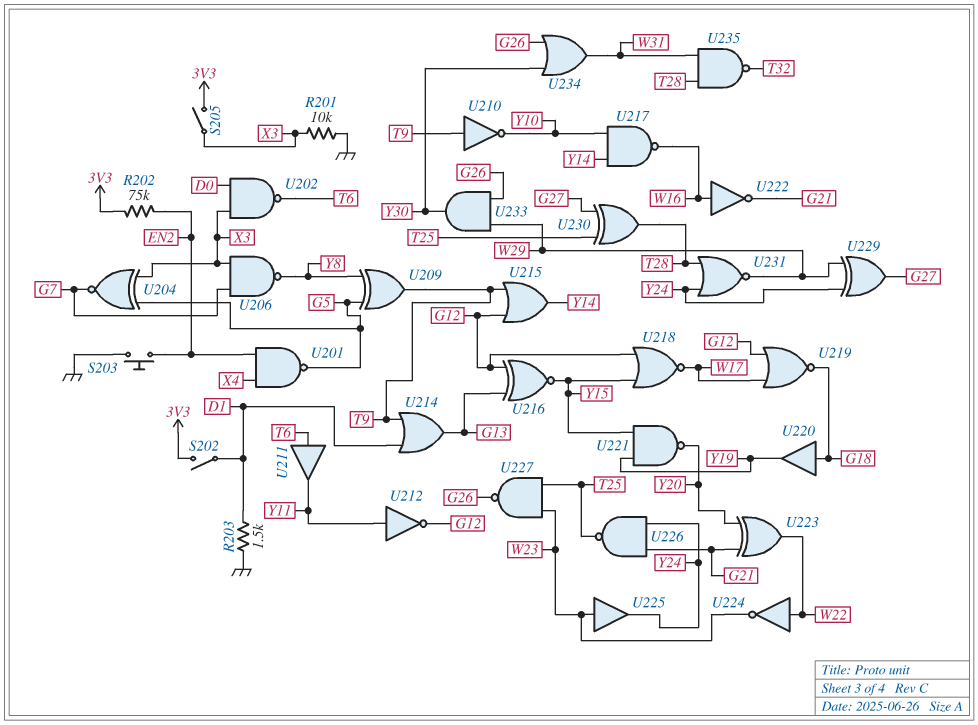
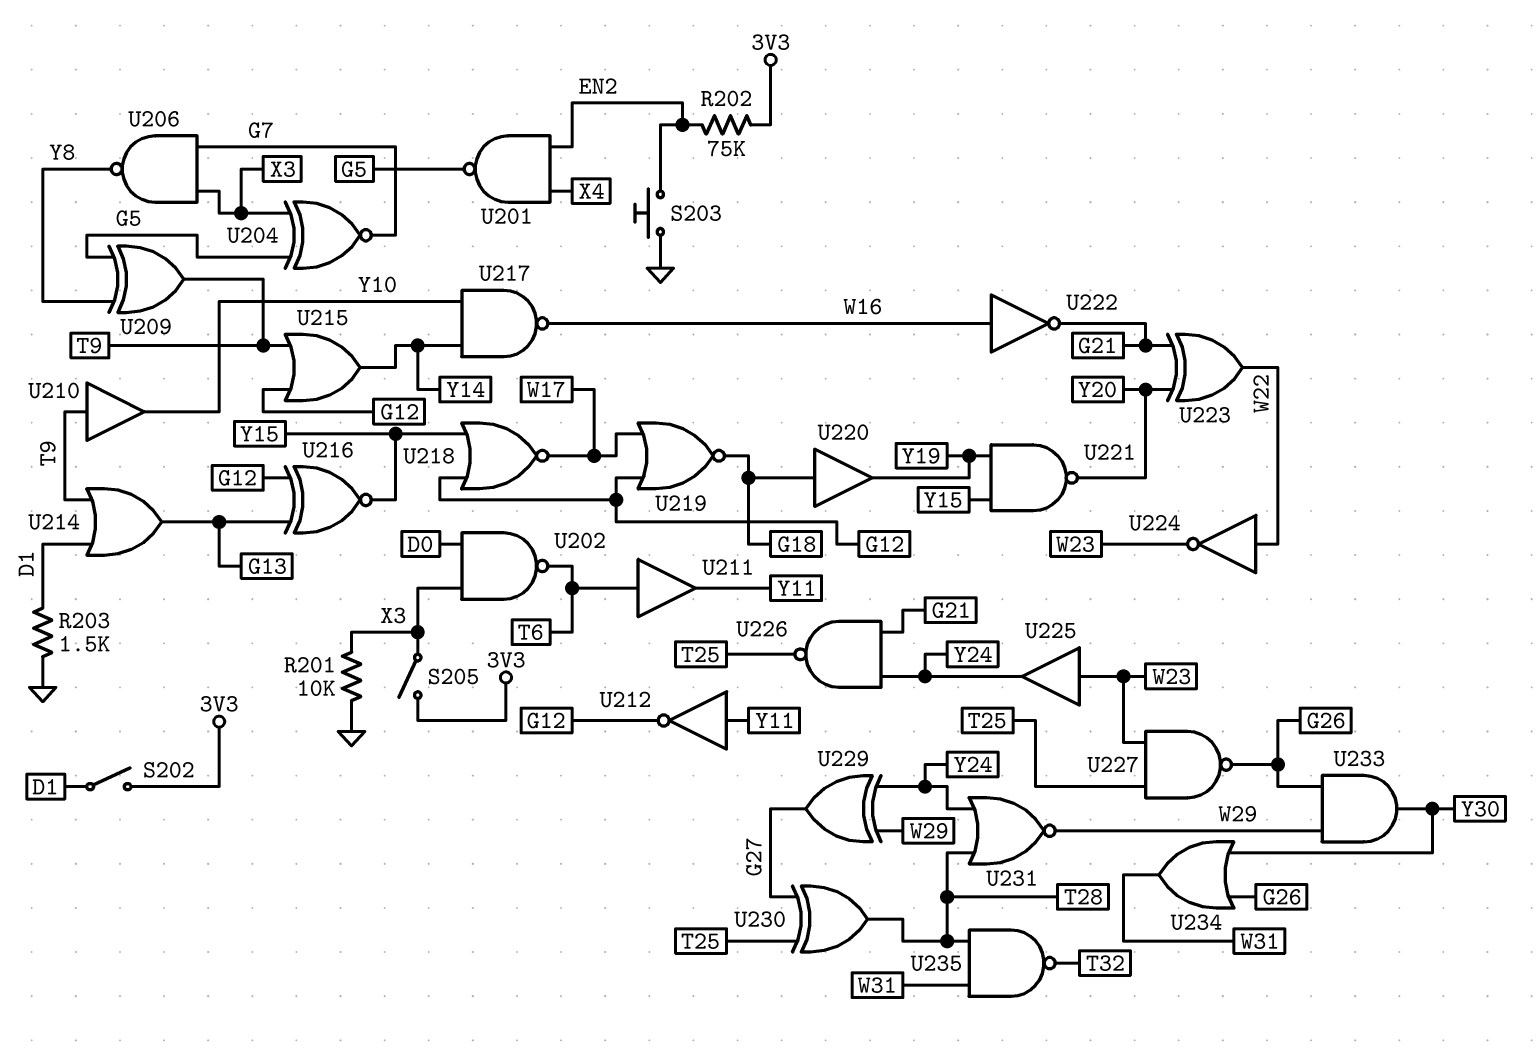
U210: NOT (in T9, out Y10) -> buffer (in T9, out Y10)

